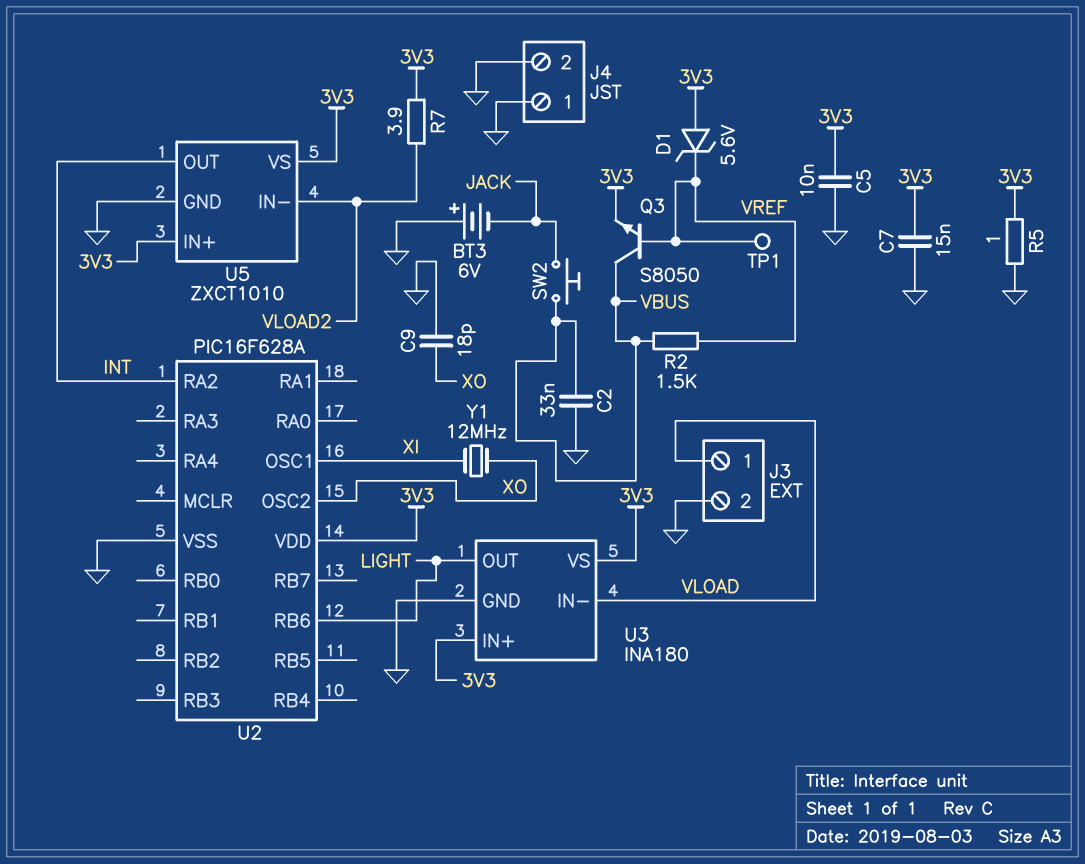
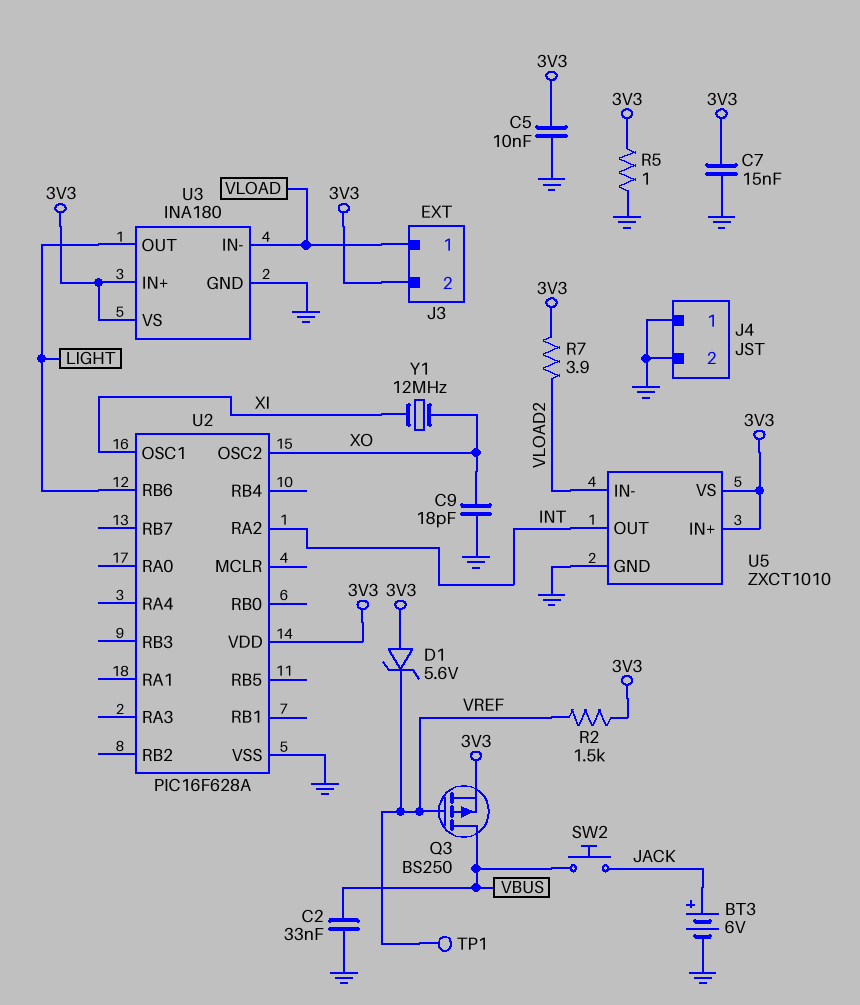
BT3: 6V (plus GND, minus JACK) -> 6V (plus JACK, minus GND)
J3 pin 2: GND -> 3V3
Q3: NPN S8050 (B VREF, C VBUS, E 3V3) -> PMOS BS250 (G VREF, D VBUS, S 3V3)
R2: 1.5k (VBUS, VREF) -> 1.5k (3V3, VREF)

